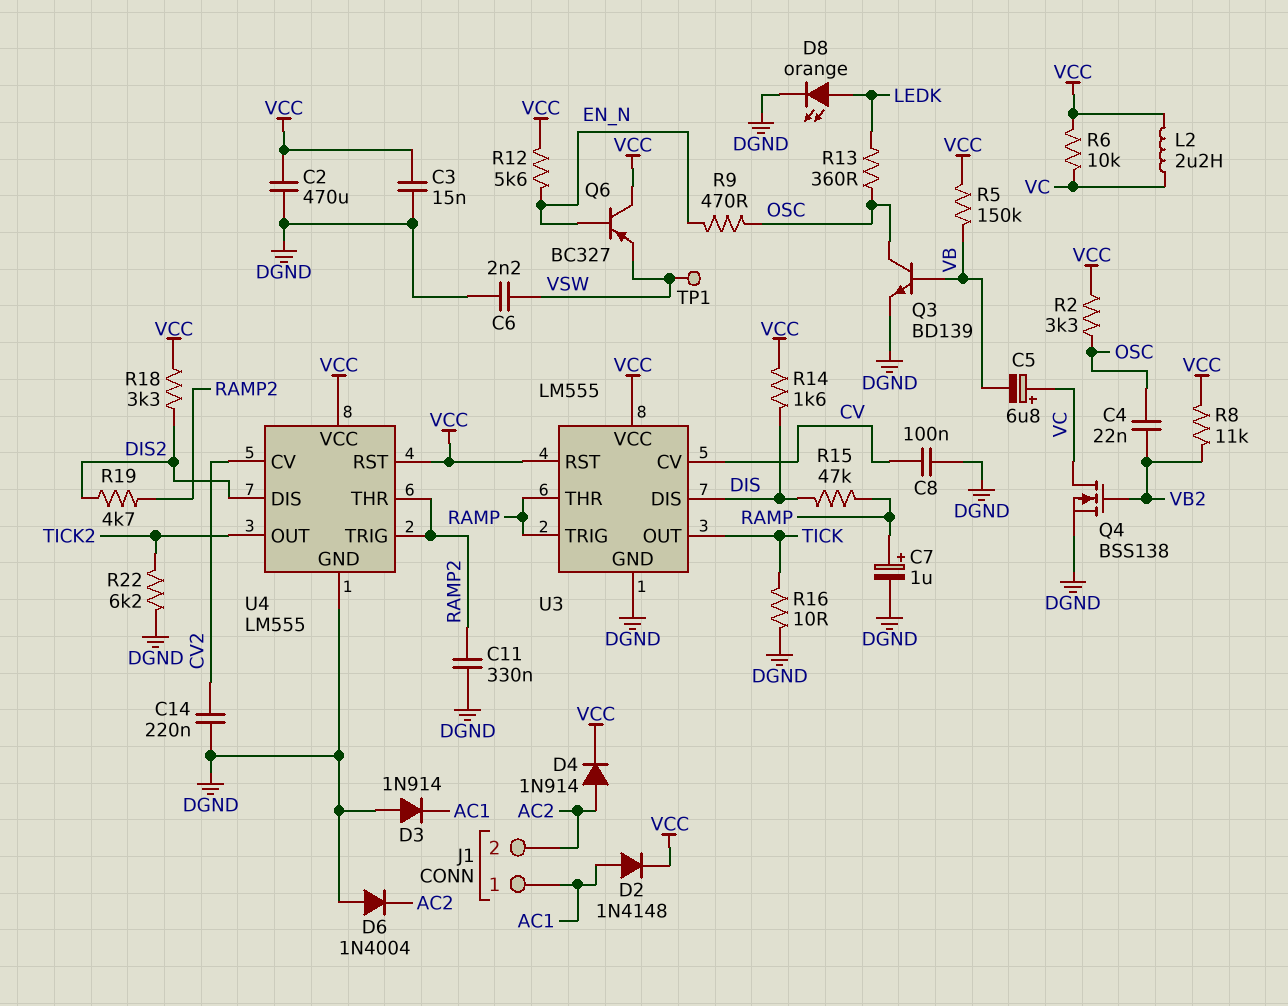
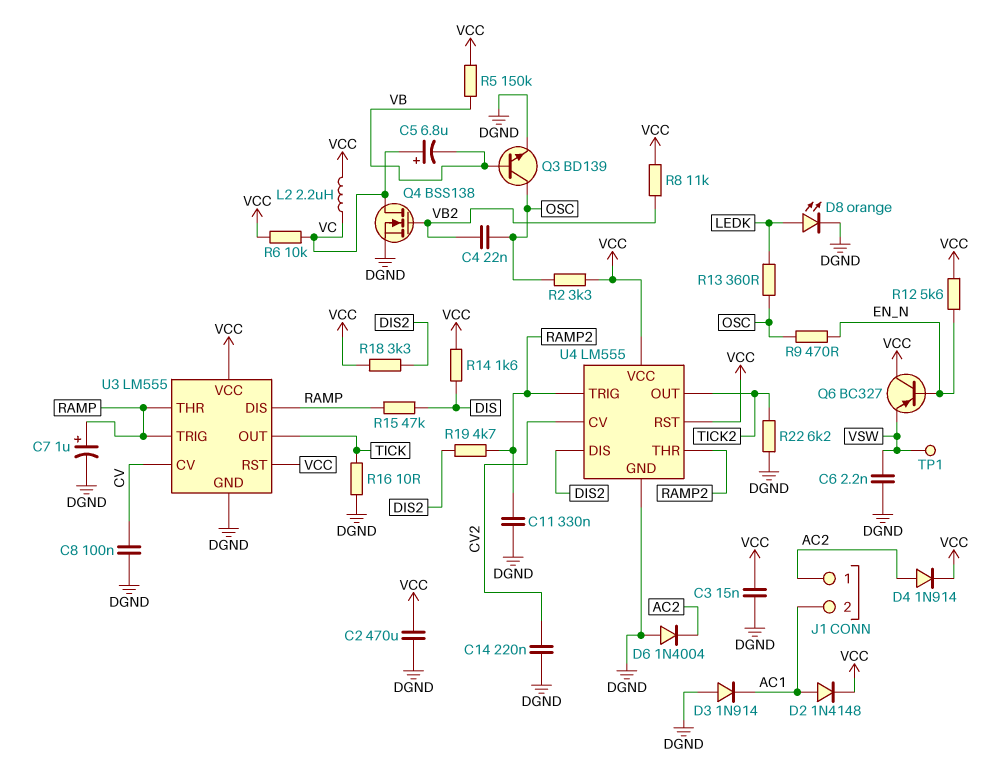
J1 pin 1: AC1 -> AC2
J1 pin 2: AC2 -> AC1
U3 pin DIS: DIS -> RAMP

